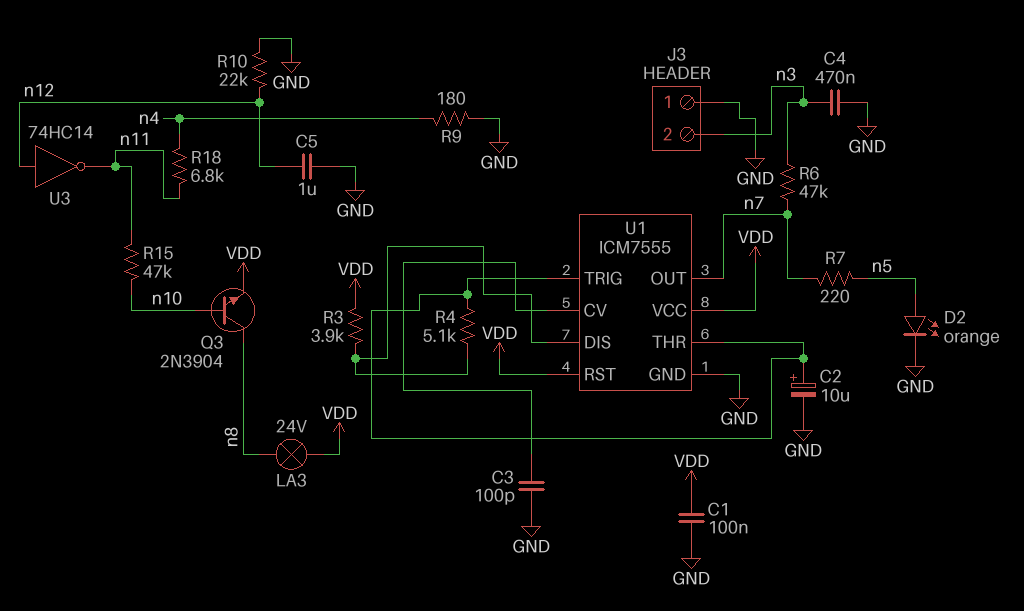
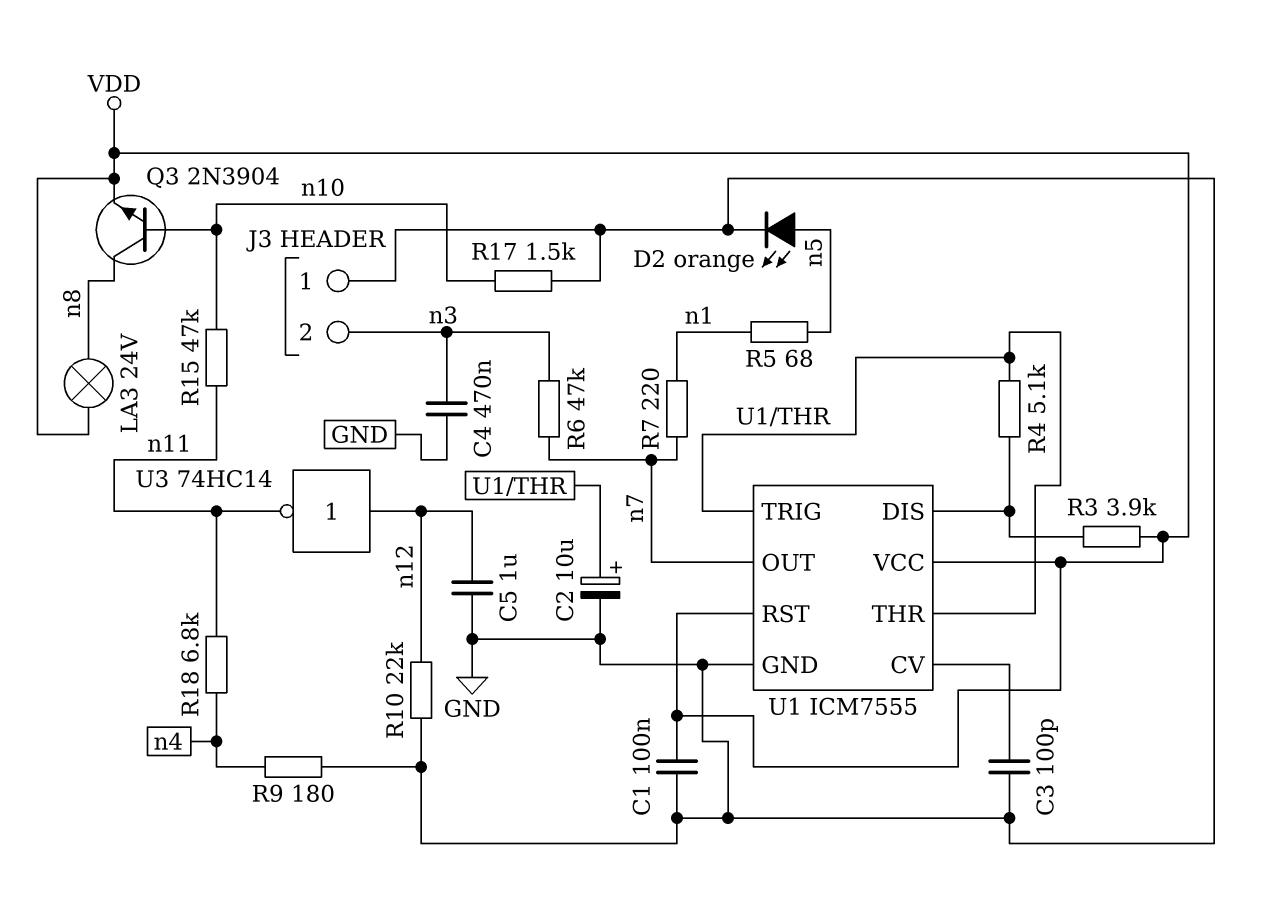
R5: none -> 68 (n1, n5)
R7: 220 (n5, n7) -> 220 (n1, n7)
R17: none -> 1.5k (GND, n10)

